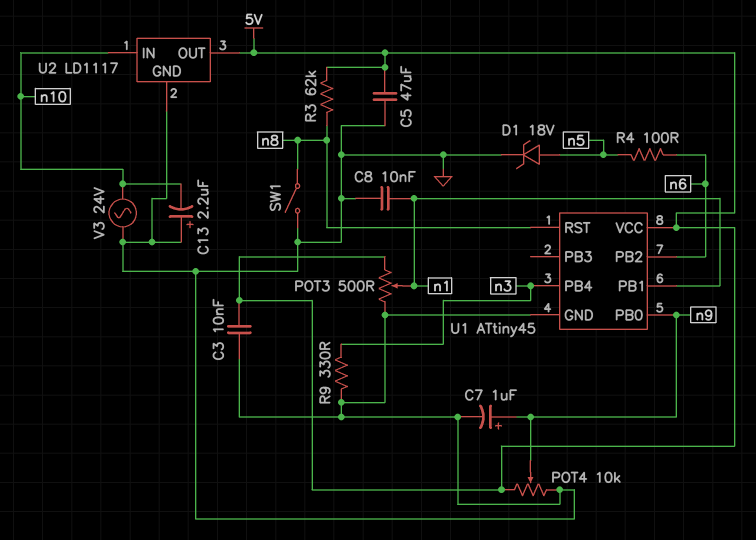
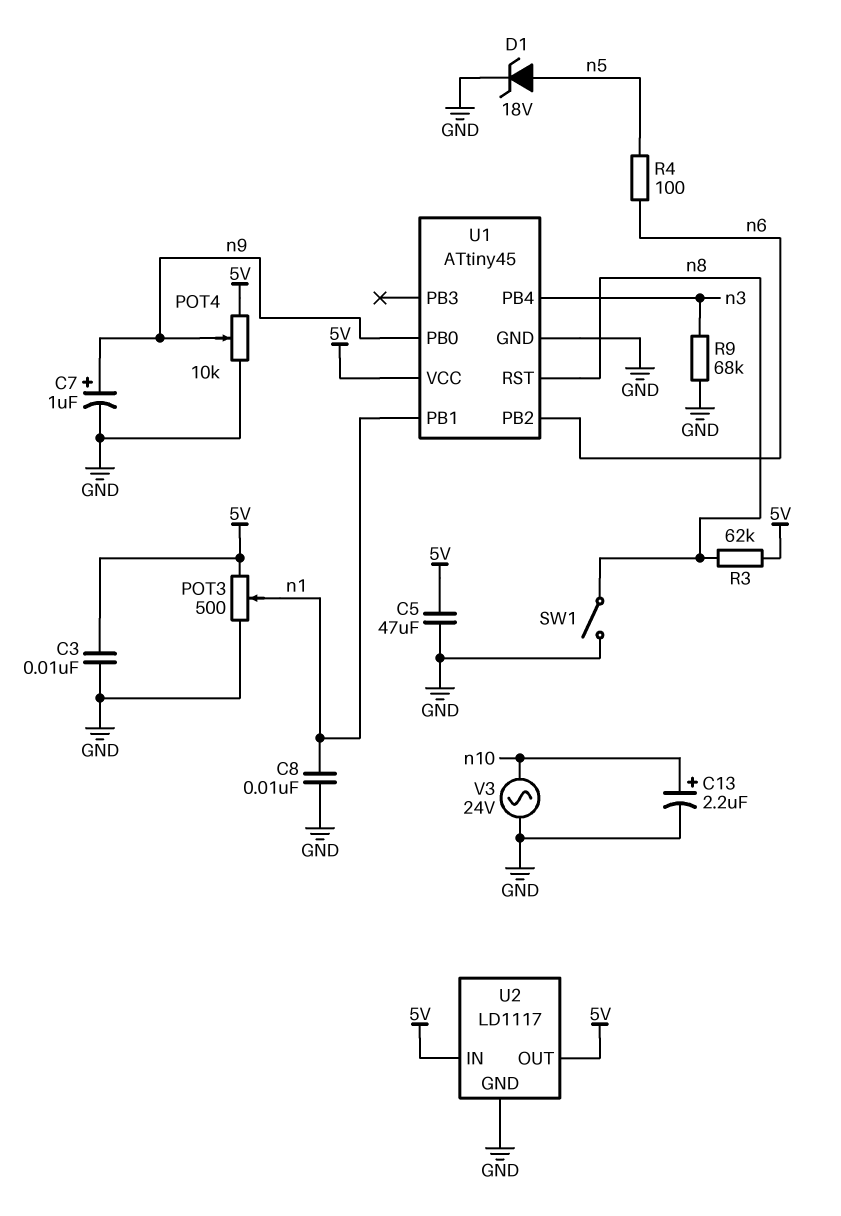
C13: 2.2uF (plus GND, minus n10) -> 2.2uF (plus n10, minus GND)
R9: 330 (GND, n3) -> 68k (GND, n3)
U2 pin IN: n10 -> 5V

